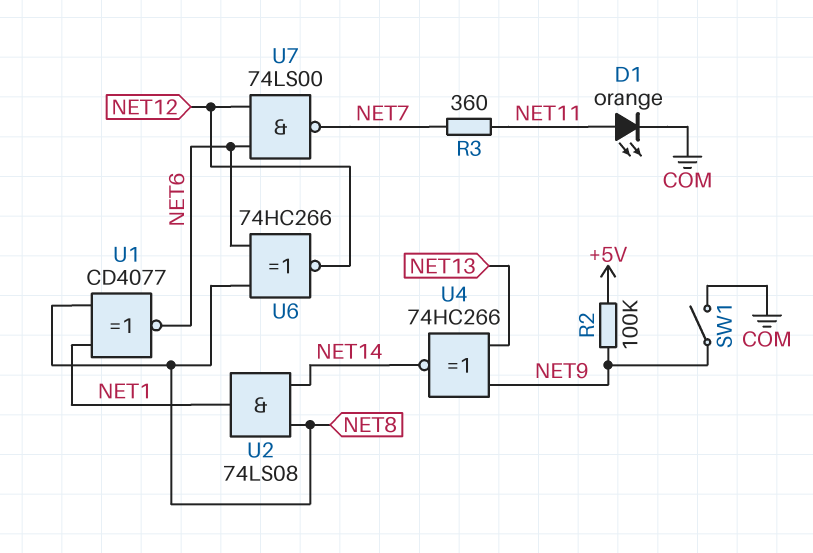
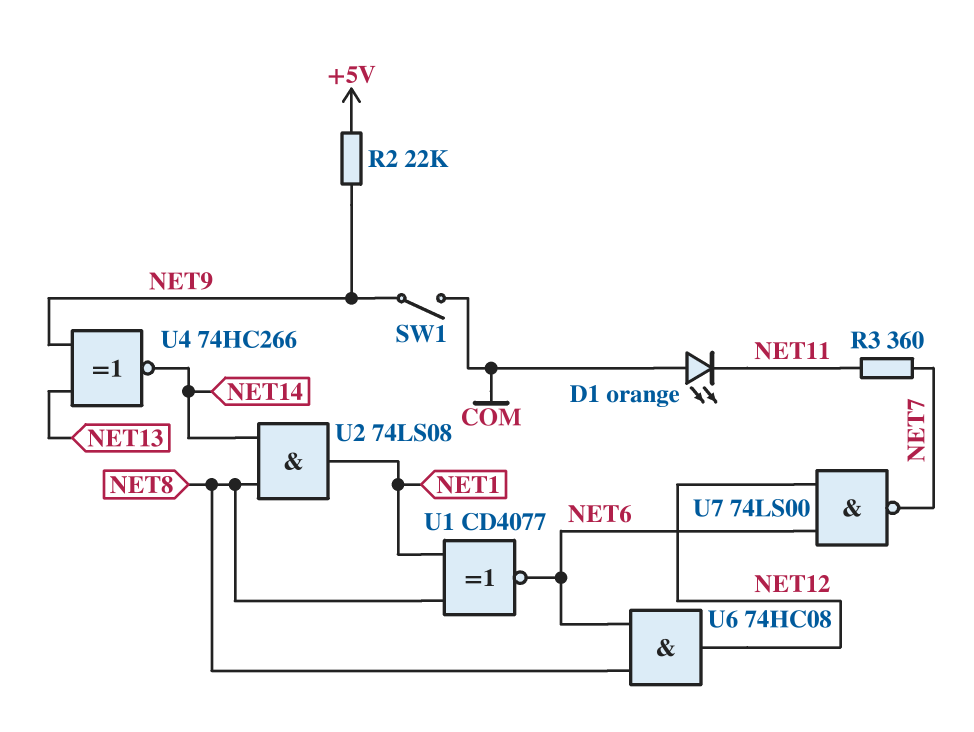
D1: LED orange (A NET11, K COM) -> LED orange (A COM, K NET11)
R2: 100k (+5V, NET9) -> 22k (+5V, NET9)
U6: XNOR 74HC266 (in NET6, in NET8, out NET12) -> AND 74HC08 (in NET6, in NET8, out NET12)

